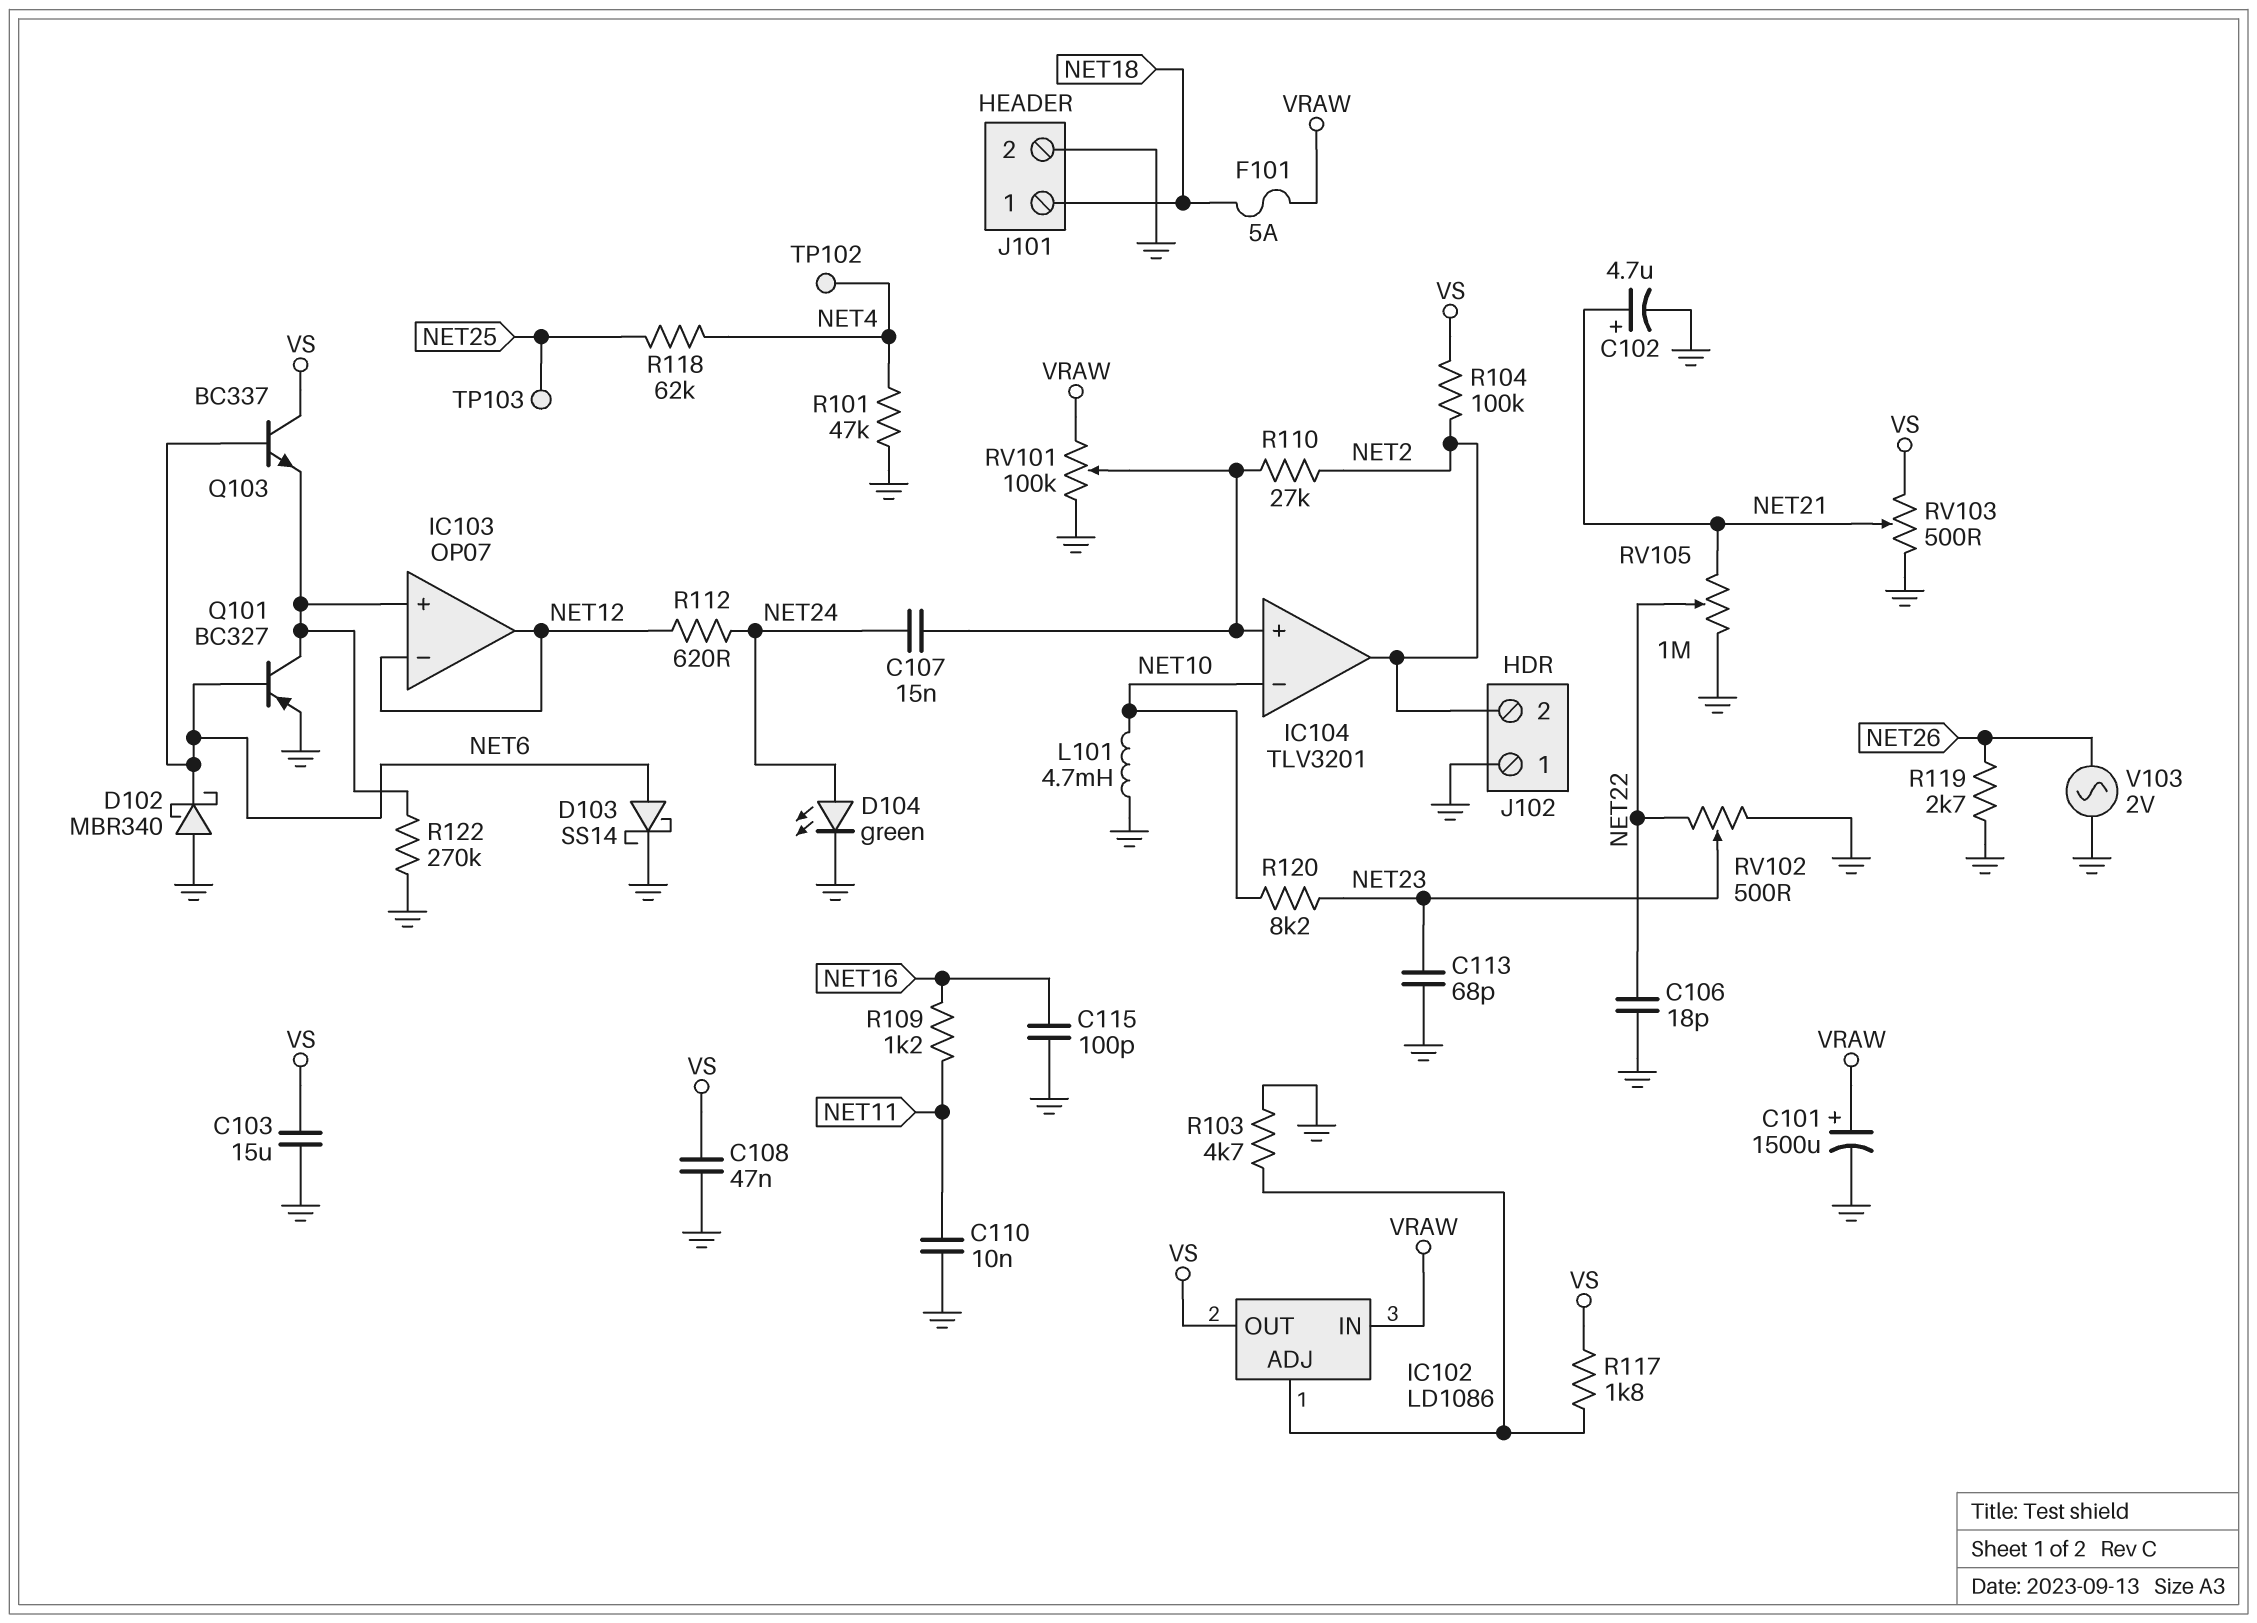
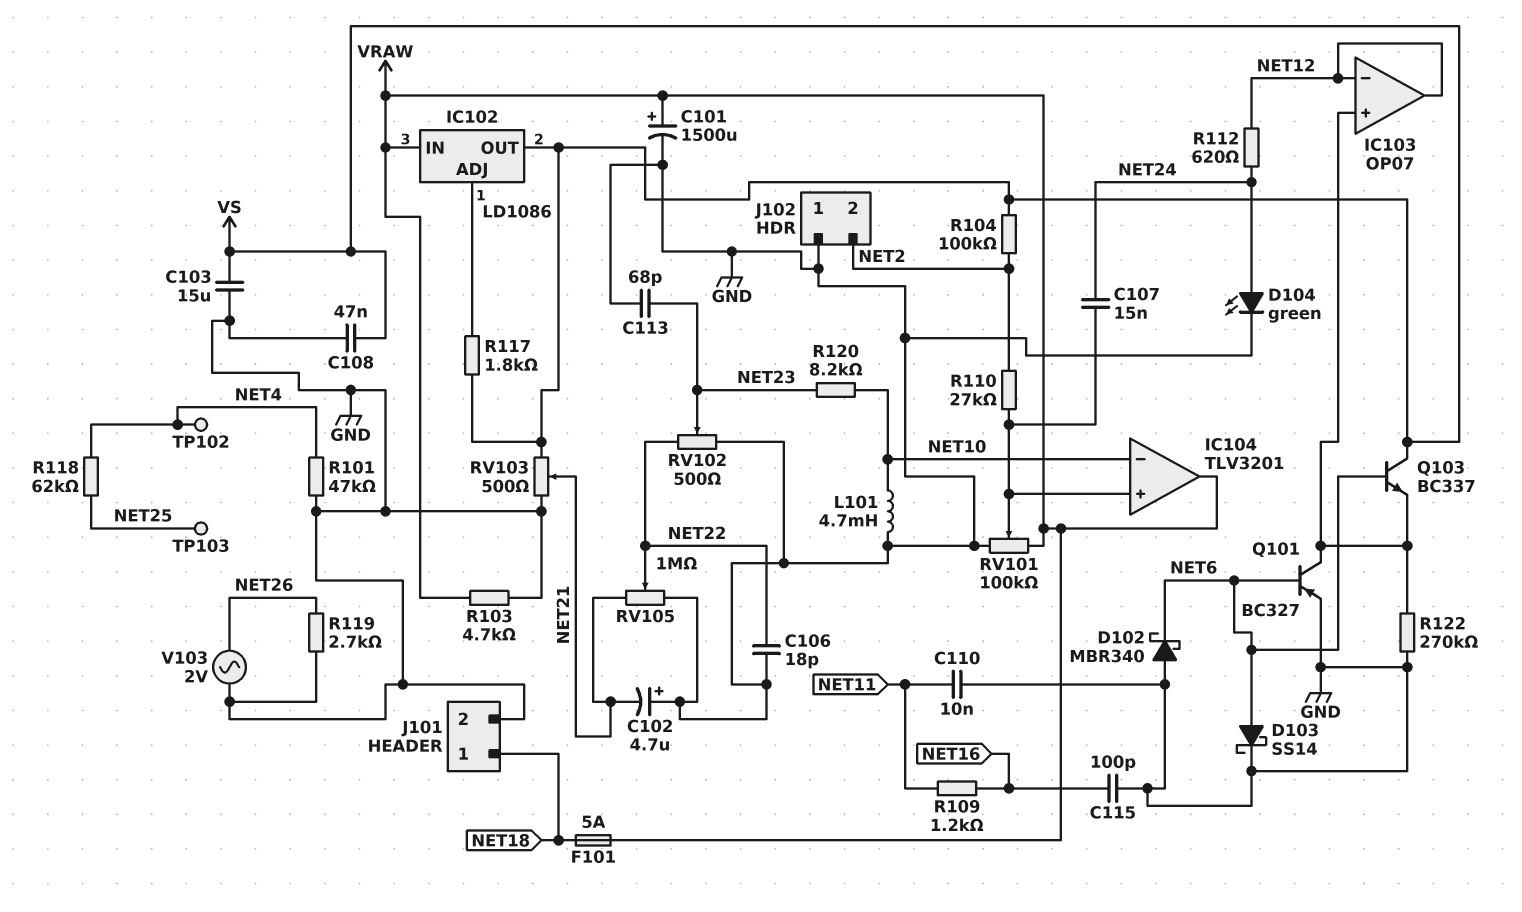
C102: 4.7uF (plus NET21, minus GND) -> 4.7uF (plus GND, minus NET21)
IC104 pin out: NET2 -> VRAW
R103: 4.7k (GND, IC102/ADJ) -> 4.7k (GND, VRAW)

